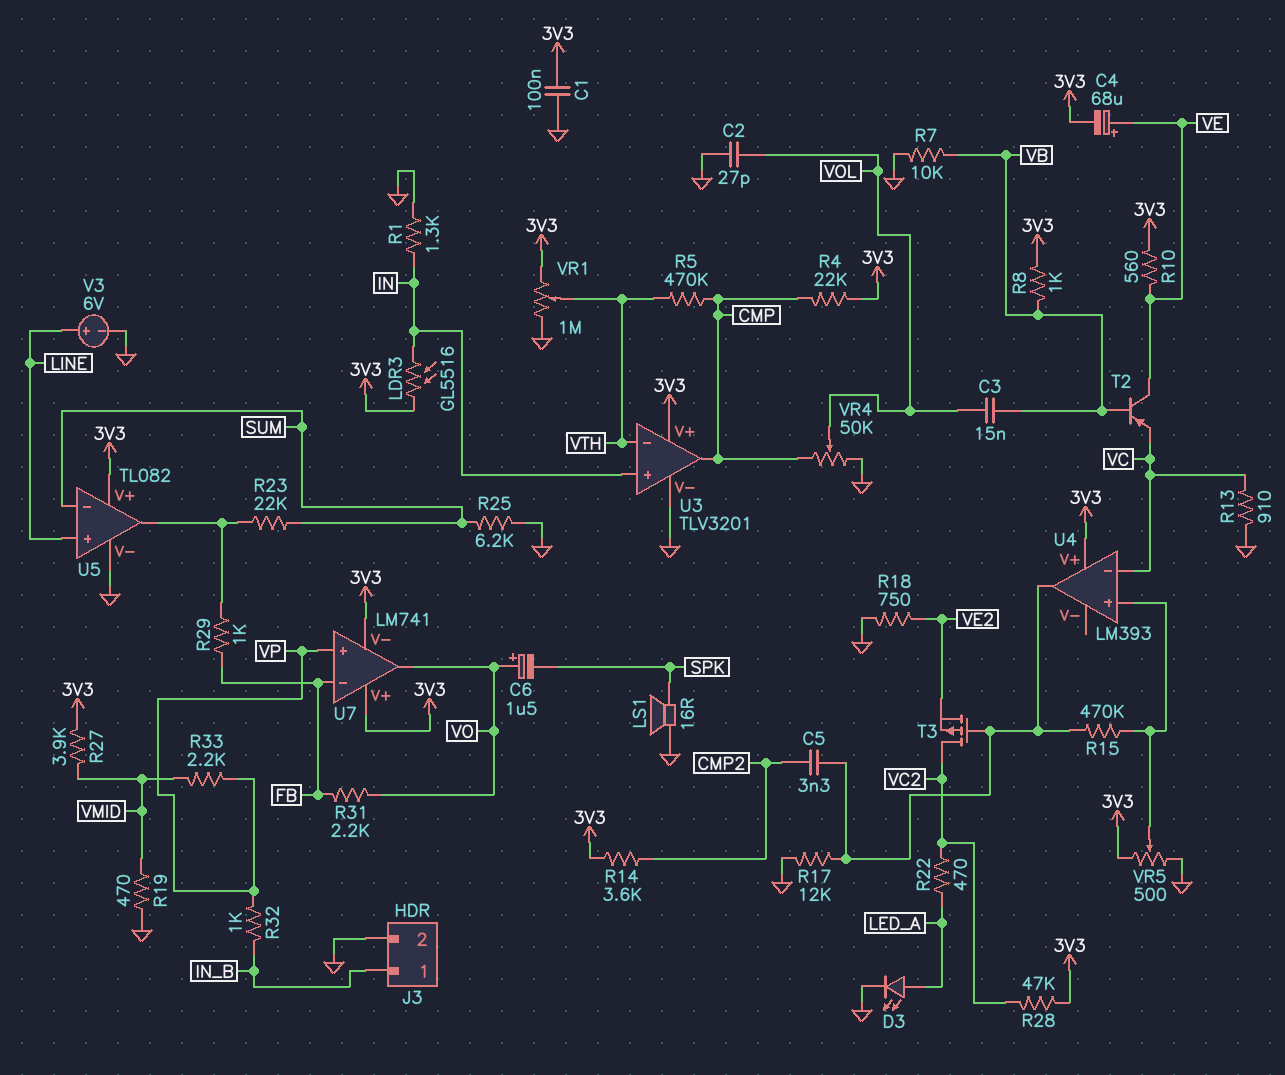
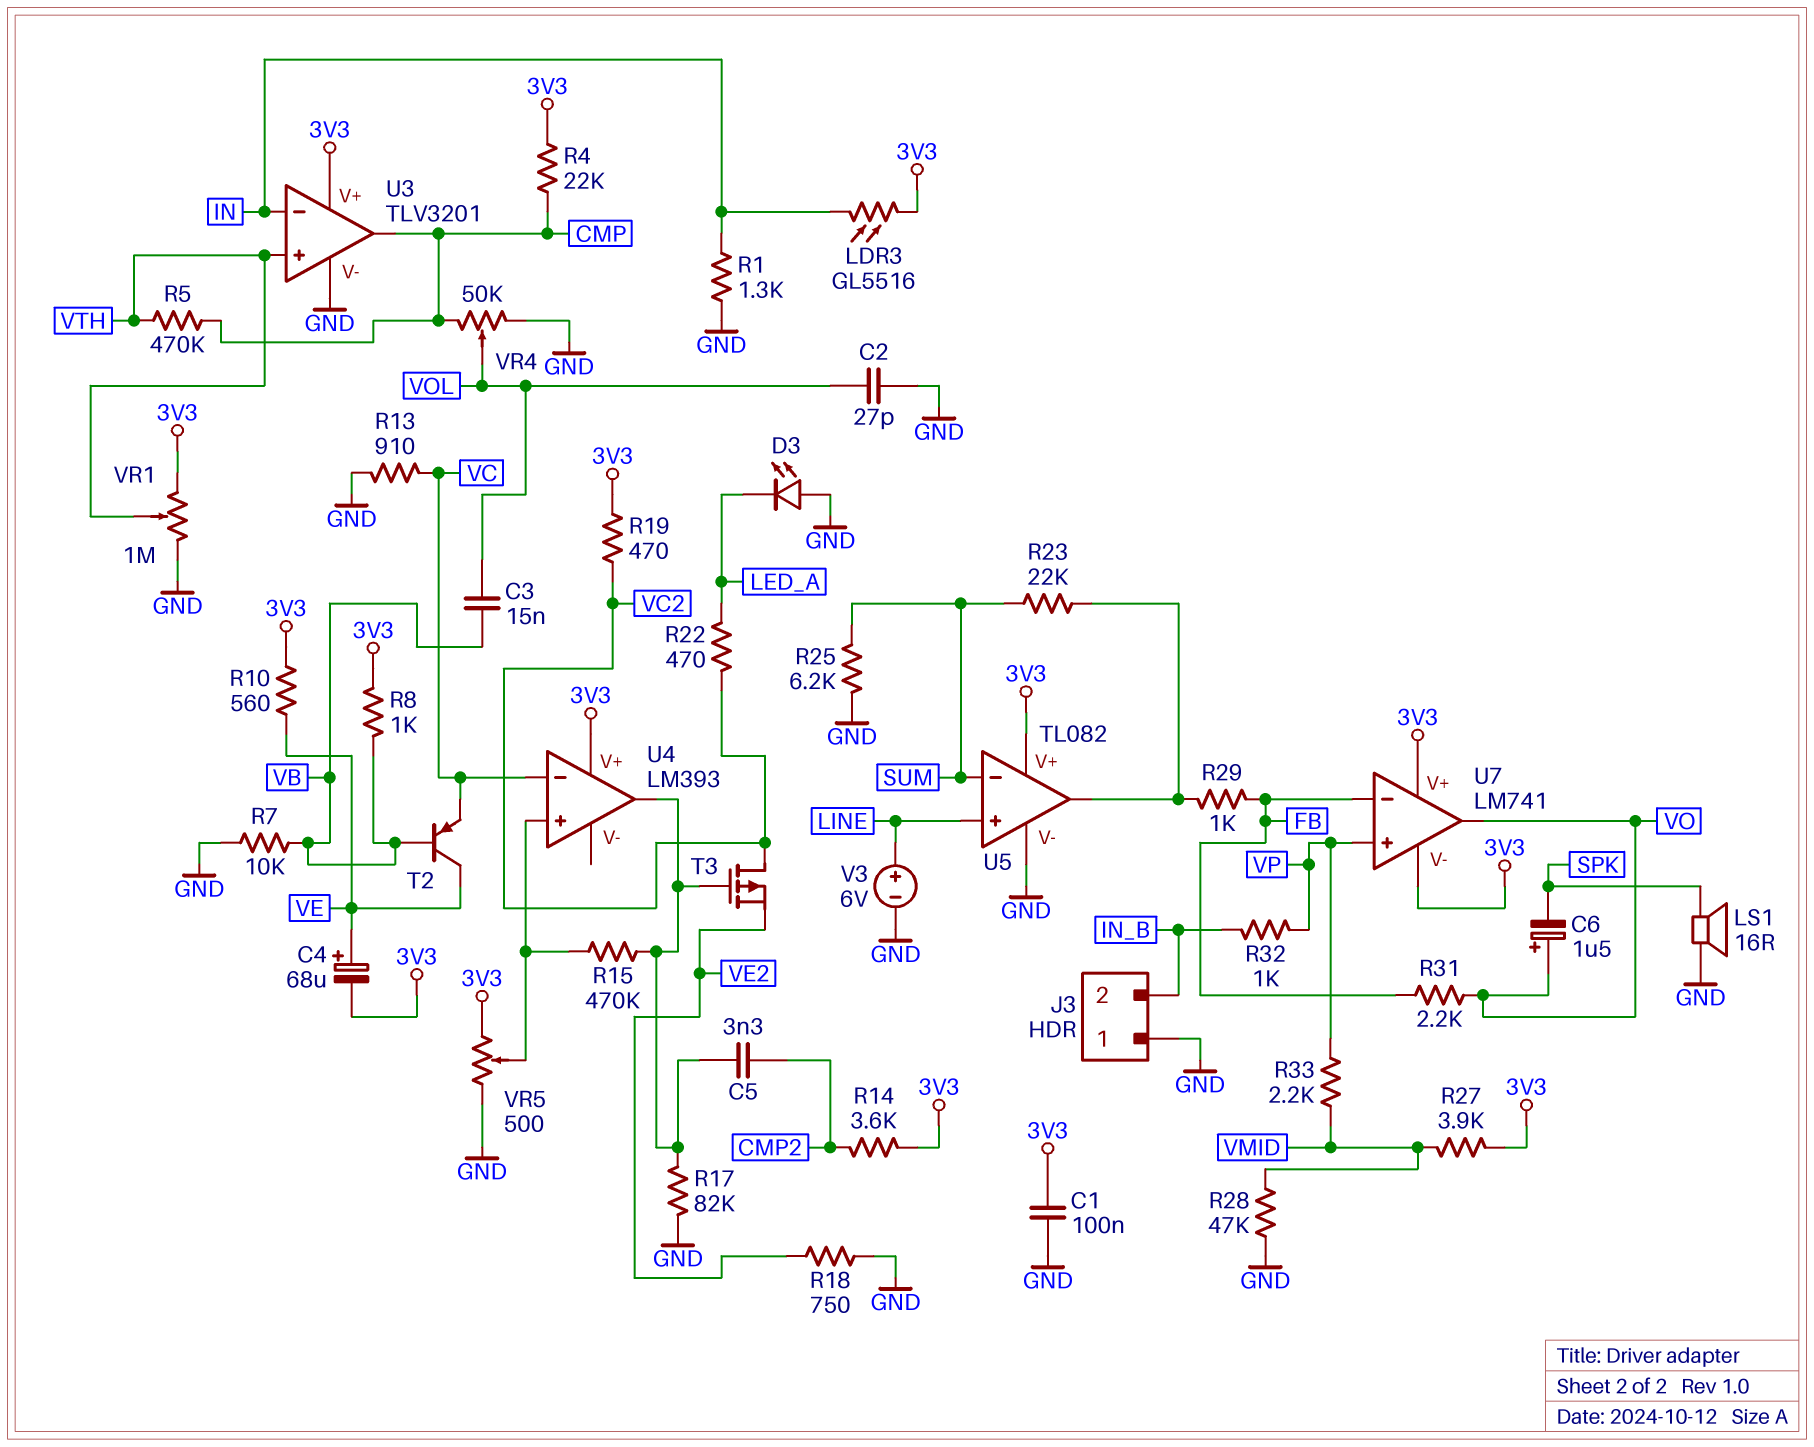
D3: LED (A LED_A, K GND) -> LED (A GND, K LED_A)
J3 pin 1: IN_B -> GND
J3 pin 2: GND -> IN_B
R17: 12k (GND, U4/out) -> 82k (GND, U4/out)
R19: 470 (GND, VMID) -> 470 (3V3, VC2)
R28: 47k (3V3, VC2) -> 47k (GND, VMID)
U3 pin in+: IN -> VTH
U3 pin in-: VTH -> IN

